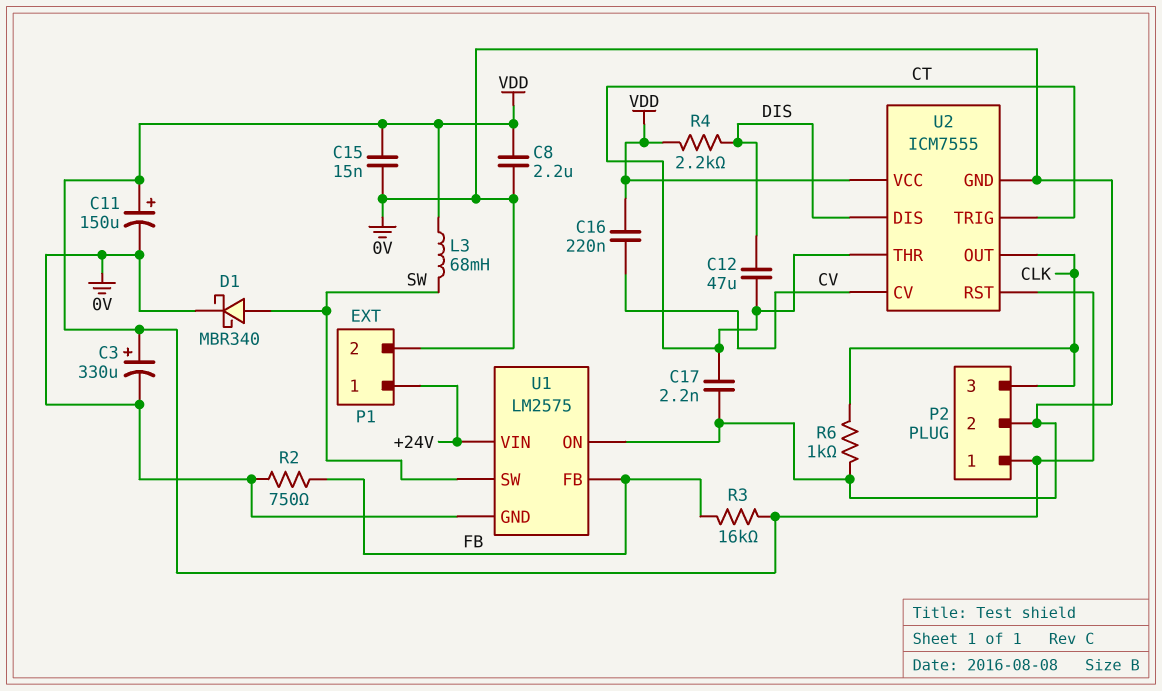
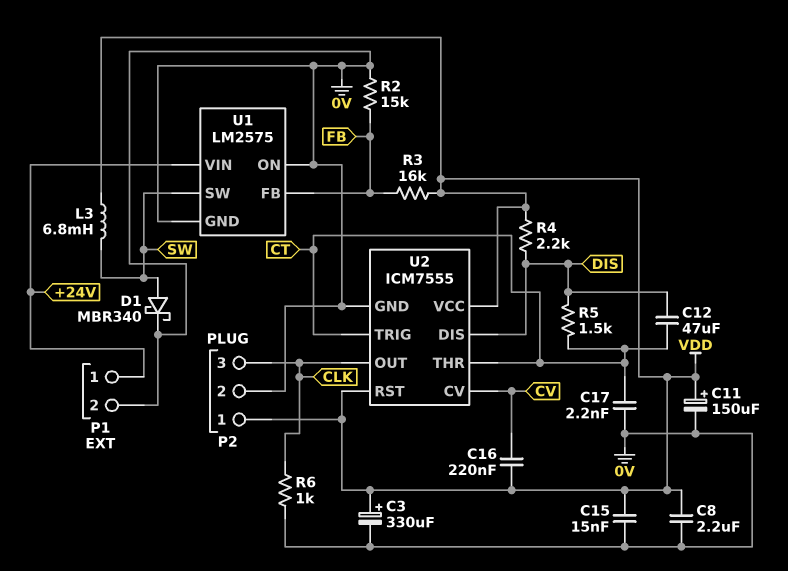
L3: 68mH (SW, VDD) -> 6.8mH (SW, VDD)
R2: 750 (0V, FB) -> 15k (0V, FB)
R5: none -> 1.5k (CT, DIS)

